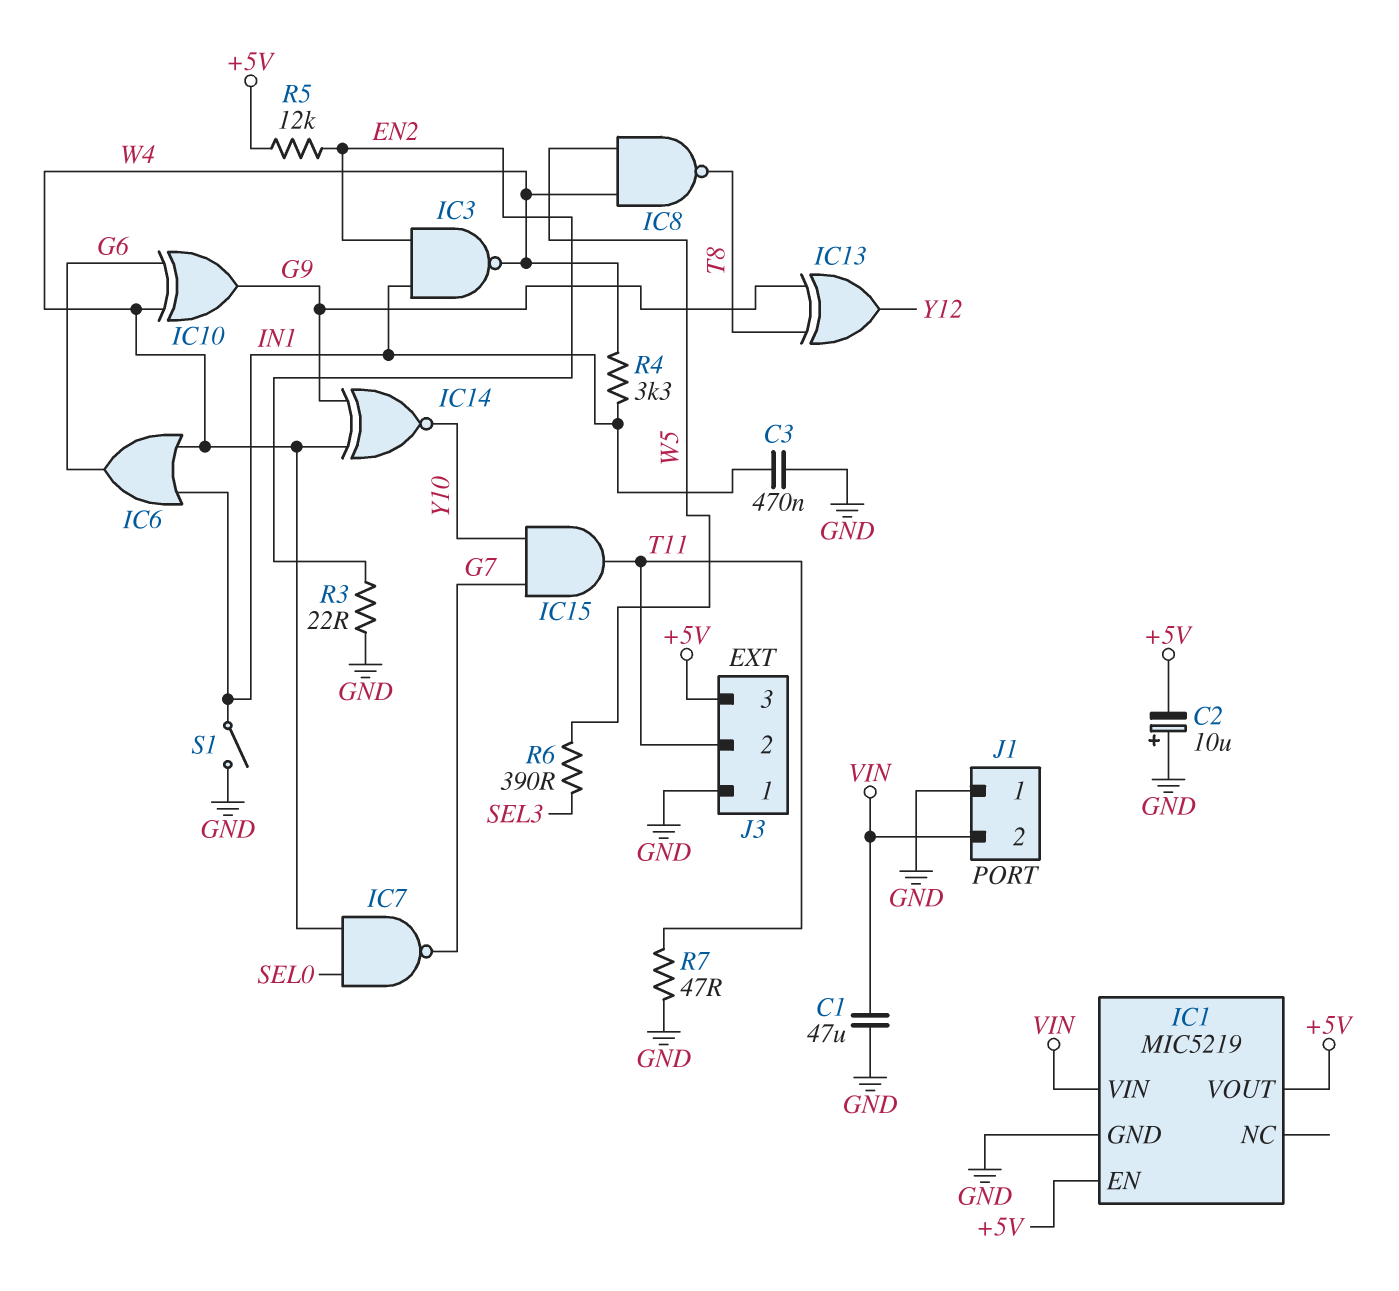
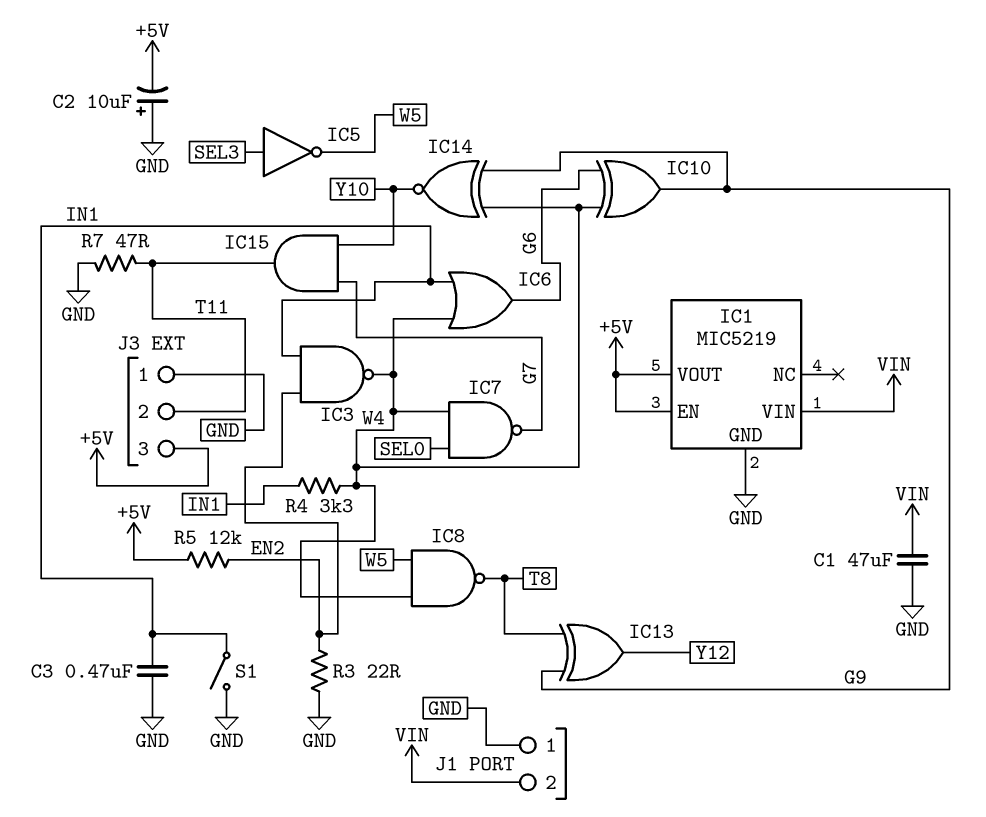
IC5: none -> NOT (in SEL3, out W5)
R6: 390 (SEL3, W5) -> none

